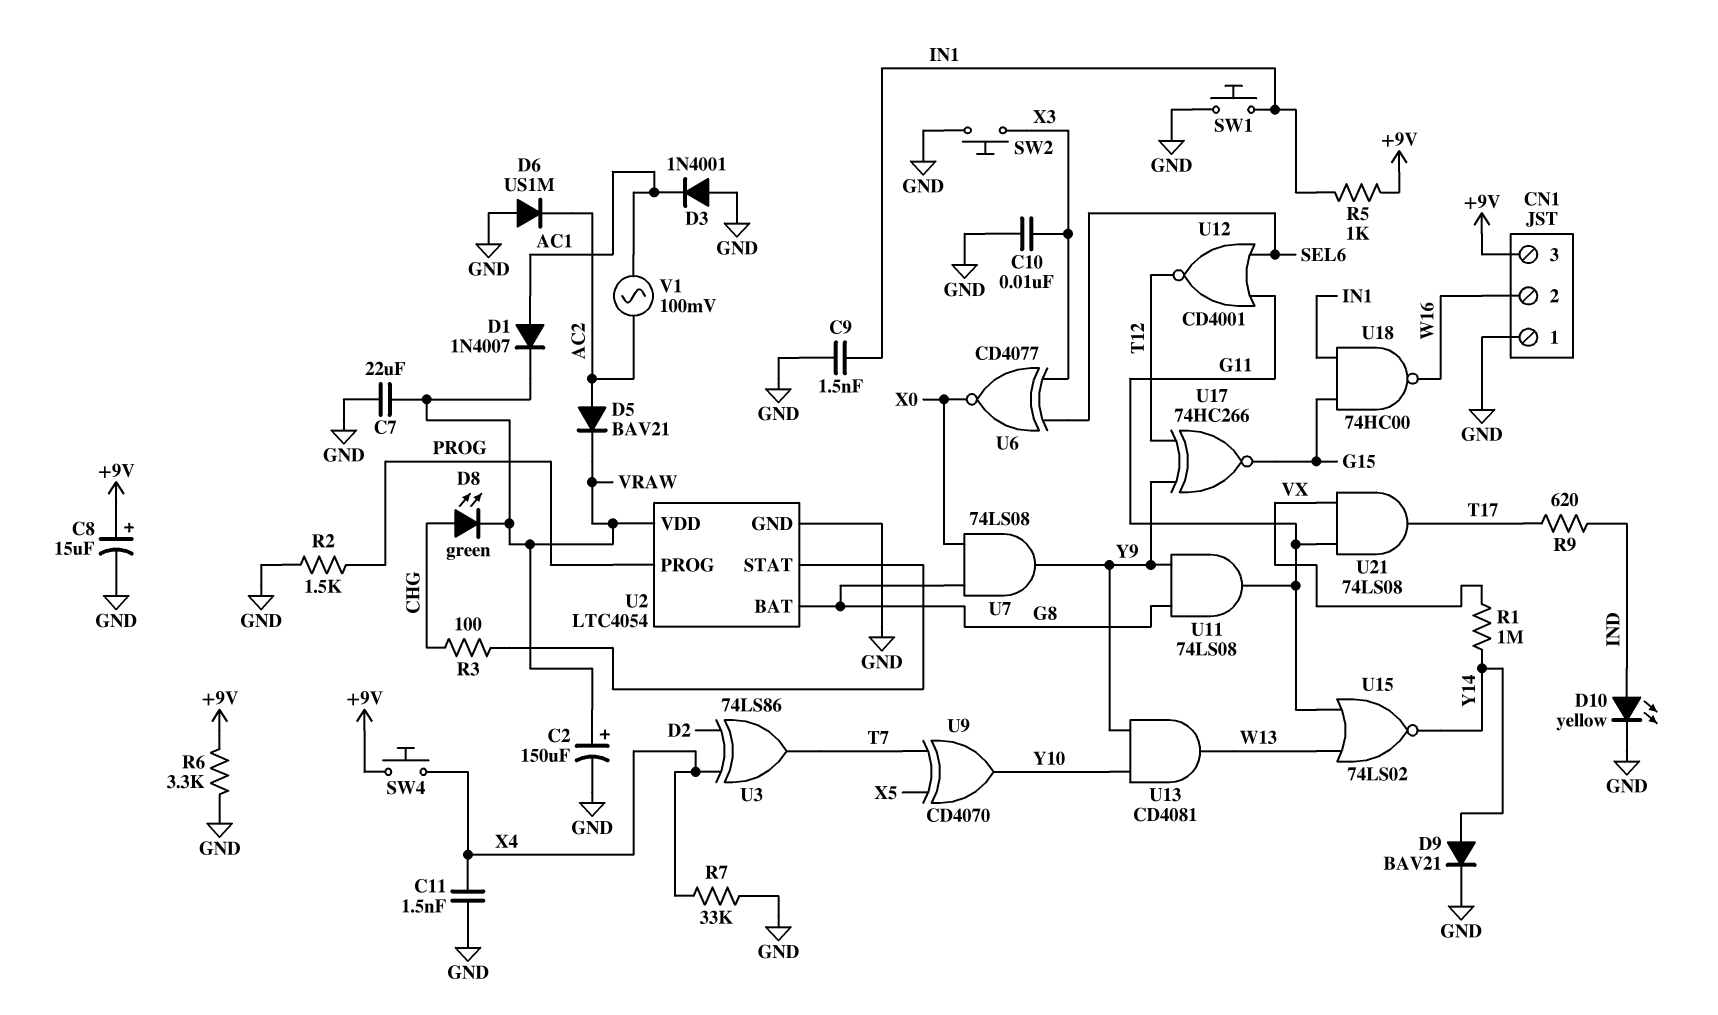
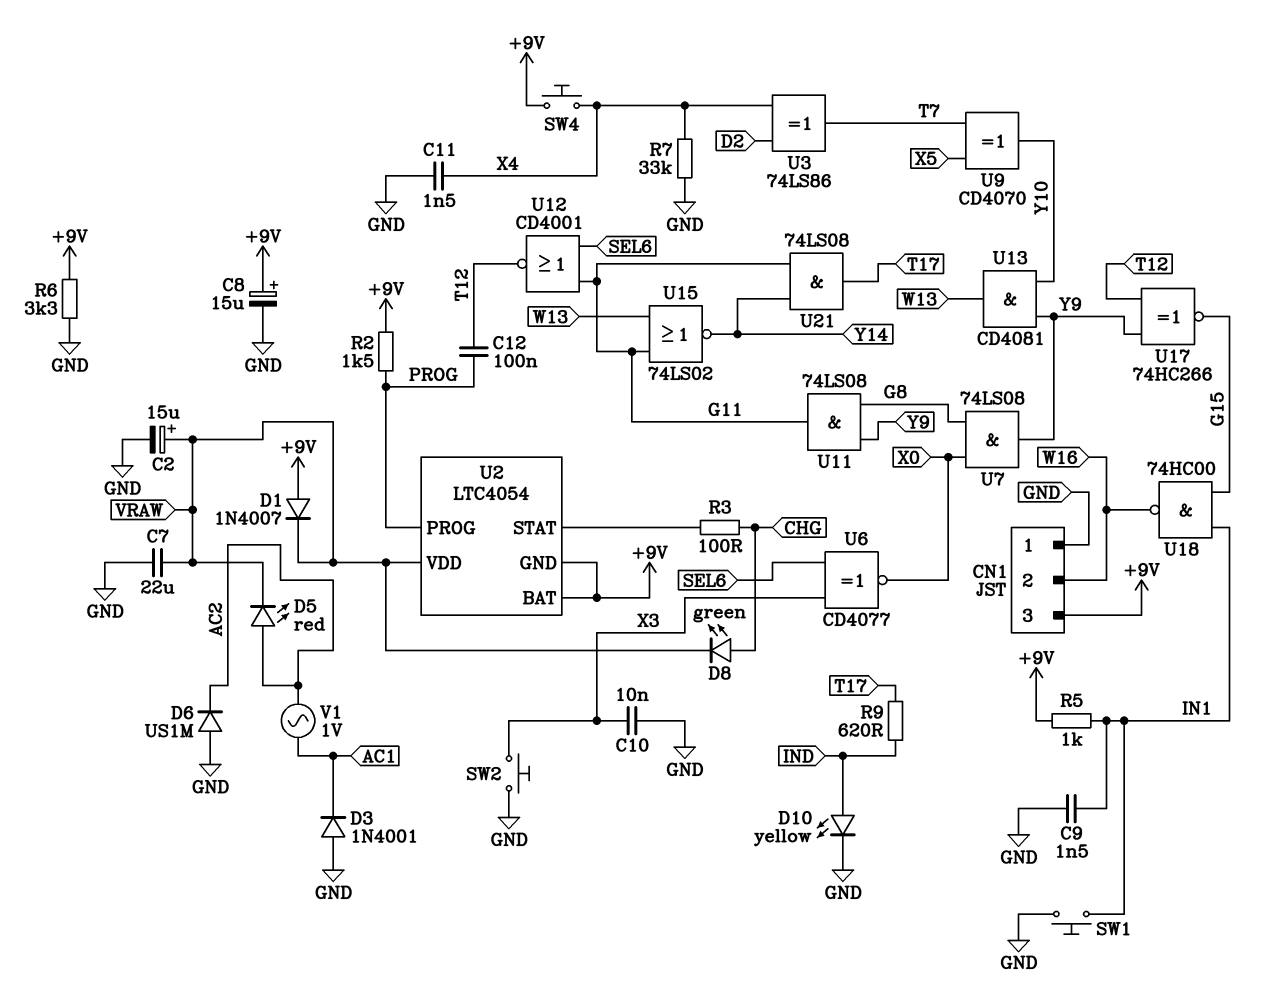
C2: 150uF (plus VRAW, minus GND) -> 15uF (plus VRAW, minus GND)
C12: none -> 100nF (PROG, T12)
D1: diode 1N4007 (A AC1, K VRAW) -> diode 1N4007 (A +9V, K VRAW)
D5: diode BAV21 (A AC2, K VRAW) -> LED red (A AC2, K VRAW)
D9: diode BAV21 (A Y14, K GND) -> none
R1: 1M (VX, Y14) -> none
R2: 1.5k (GND, PROG) -> 1.5k (+9V, PROG)
U2 pin BAT: G8 -> +9V
U2 pin GND: GND -> +9V
U21: AND 74LS08 (in G11, in VX, out T17) -> AND 74LS08 (in G11, in Y14, out T17)
V1: AC 100mV (AC1, AC2) -> AC 1V (AC1, AC2)

